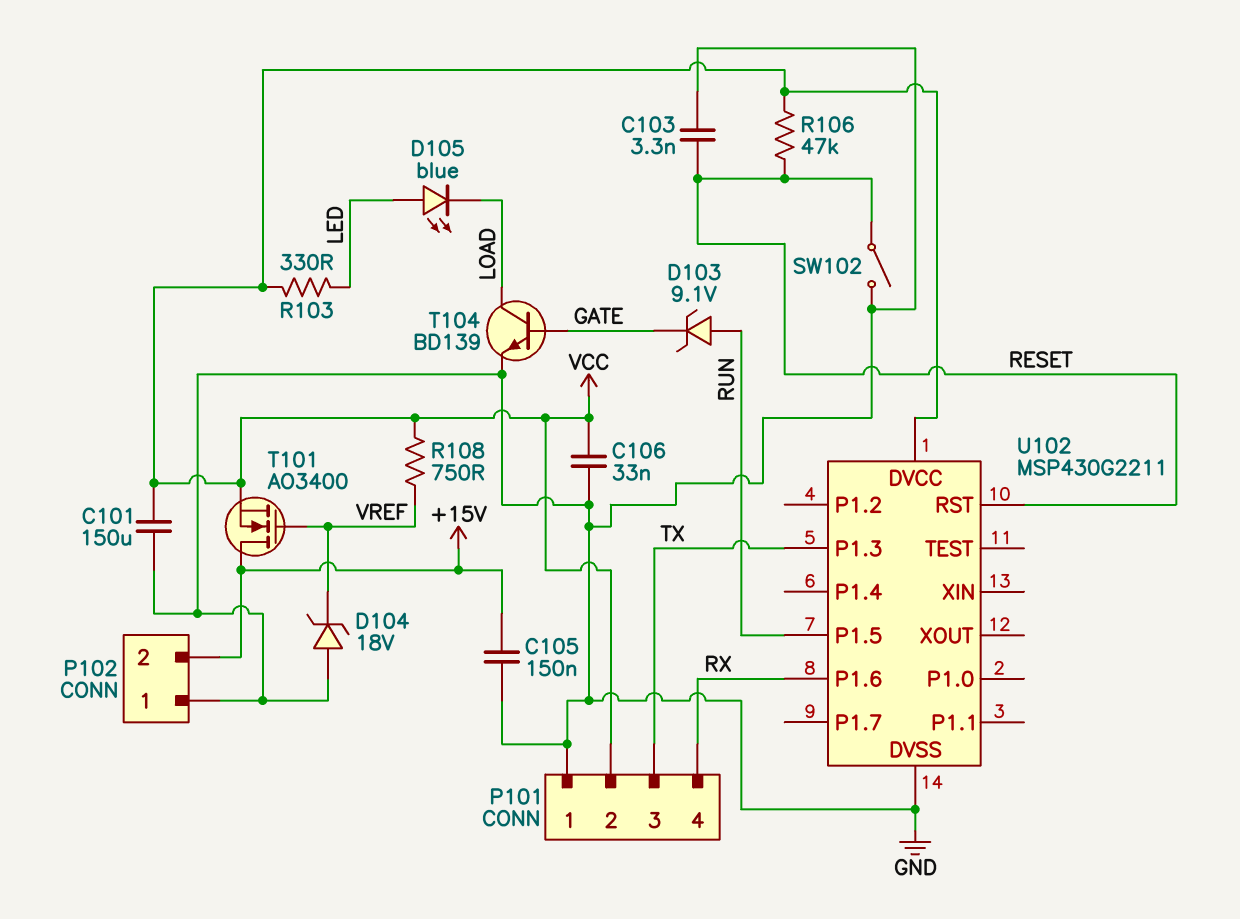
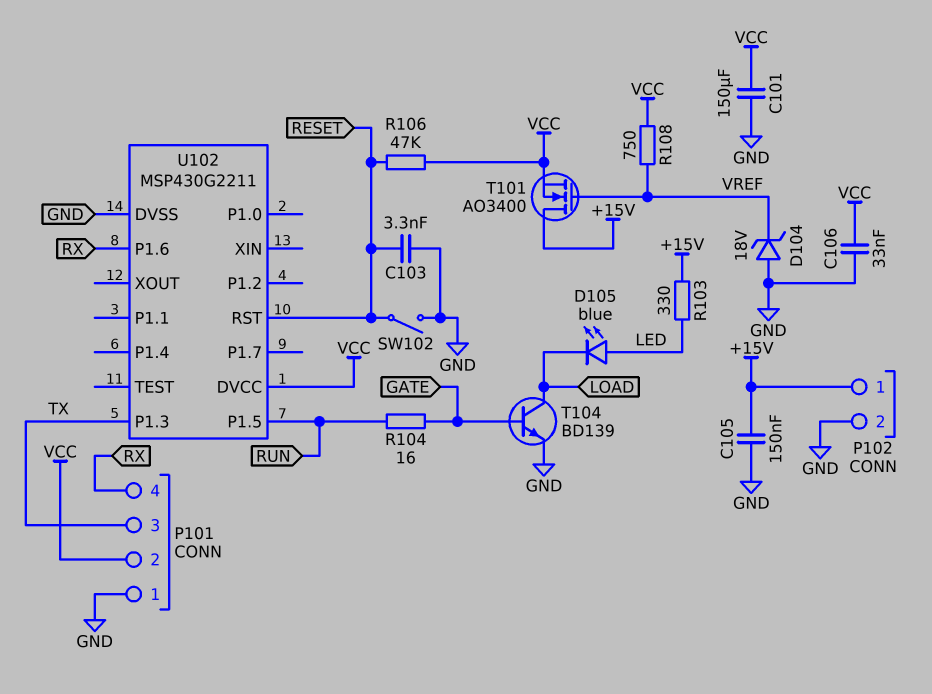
D103: zener 9.1V (A RUN, K GATE) -> none
P102 pin 1: GND -> +15V
P102 pin 2: +15V -> GND
R103: 330 (LED, VCC) -> 330 (+15V, LED)
R104: none -> 16 (GATE, RUN)

